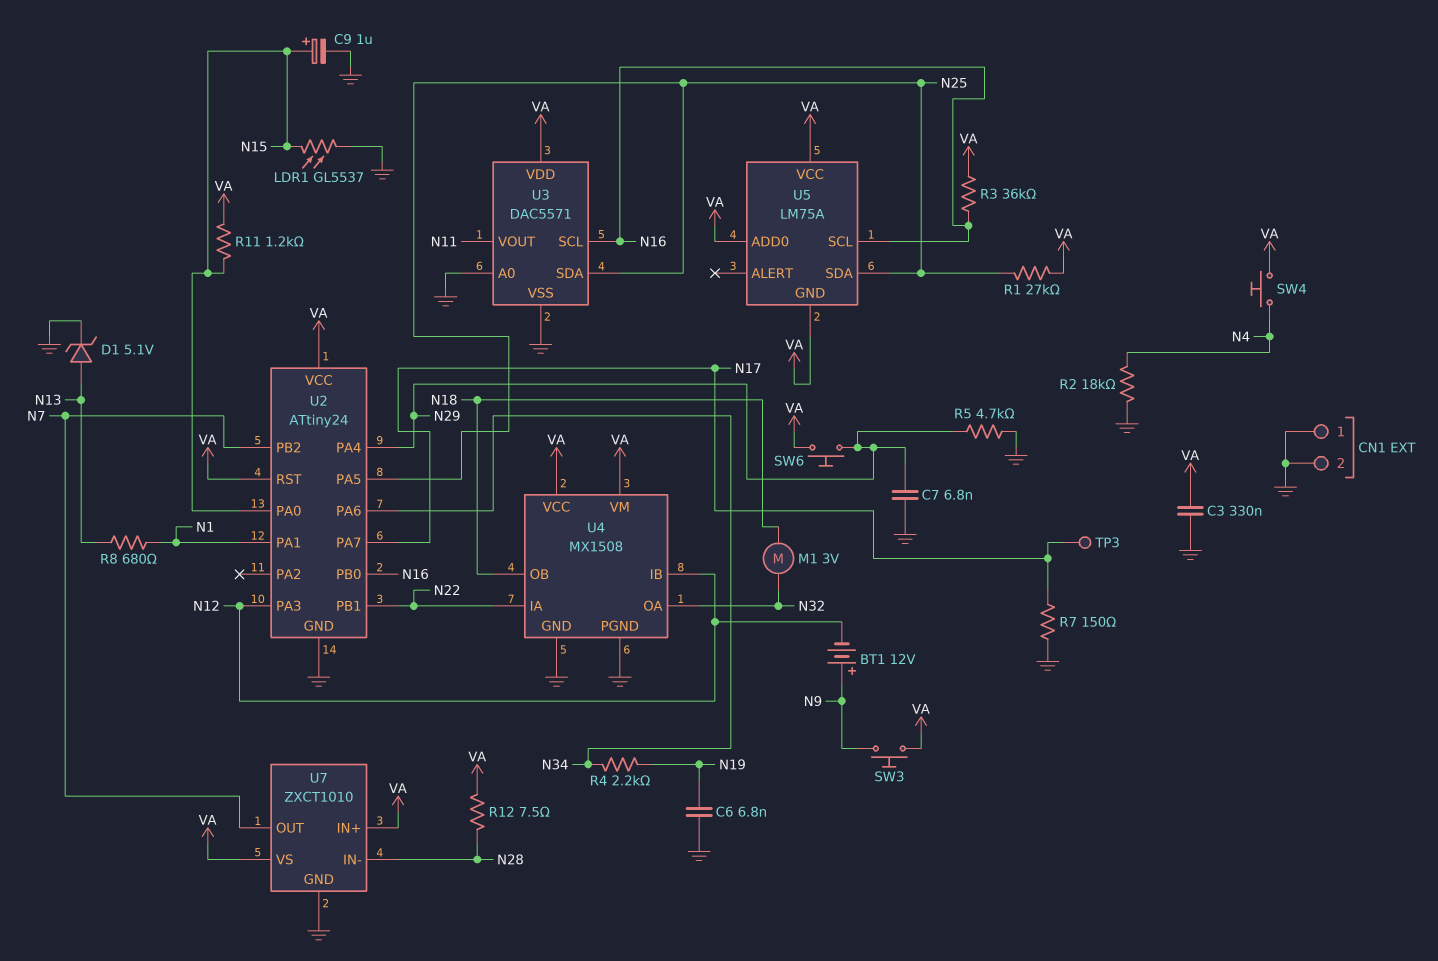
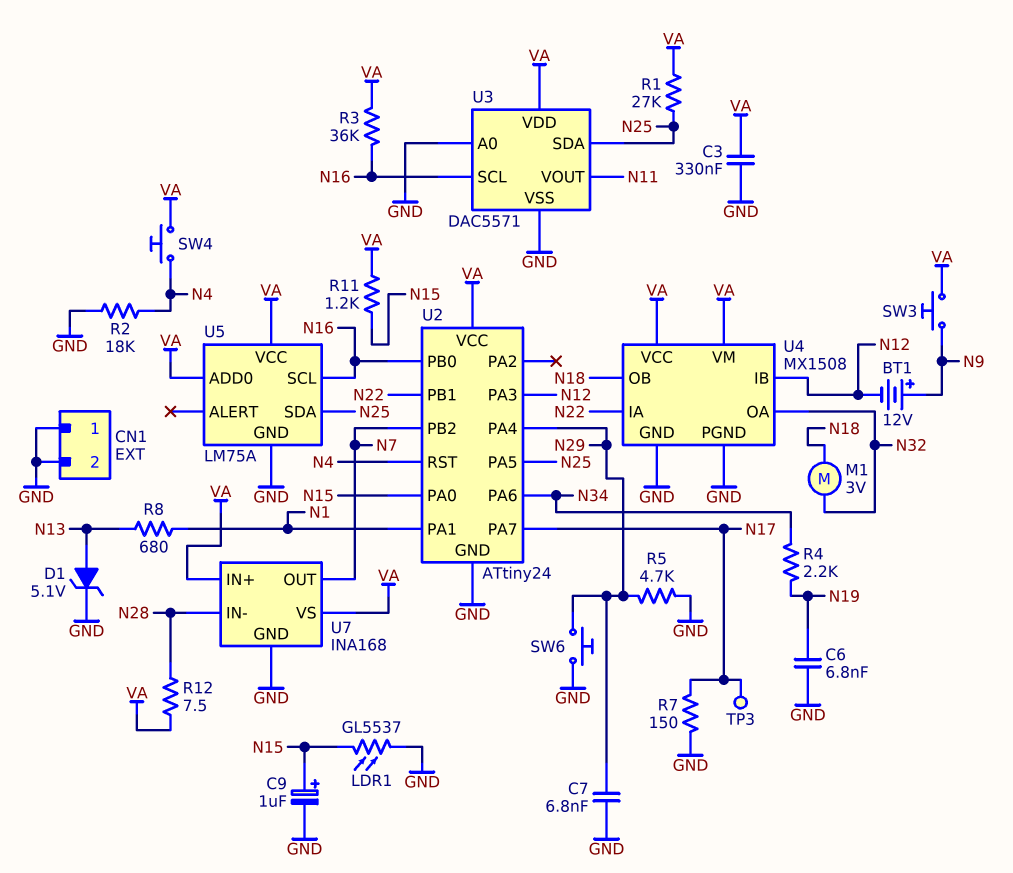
SW6: button (N29, VA) -> button (GND, N29)
U2 pin RST: VA -> N4
U5 pin GND: VA -> GND
U7: ZXCT1010 -> INA168

